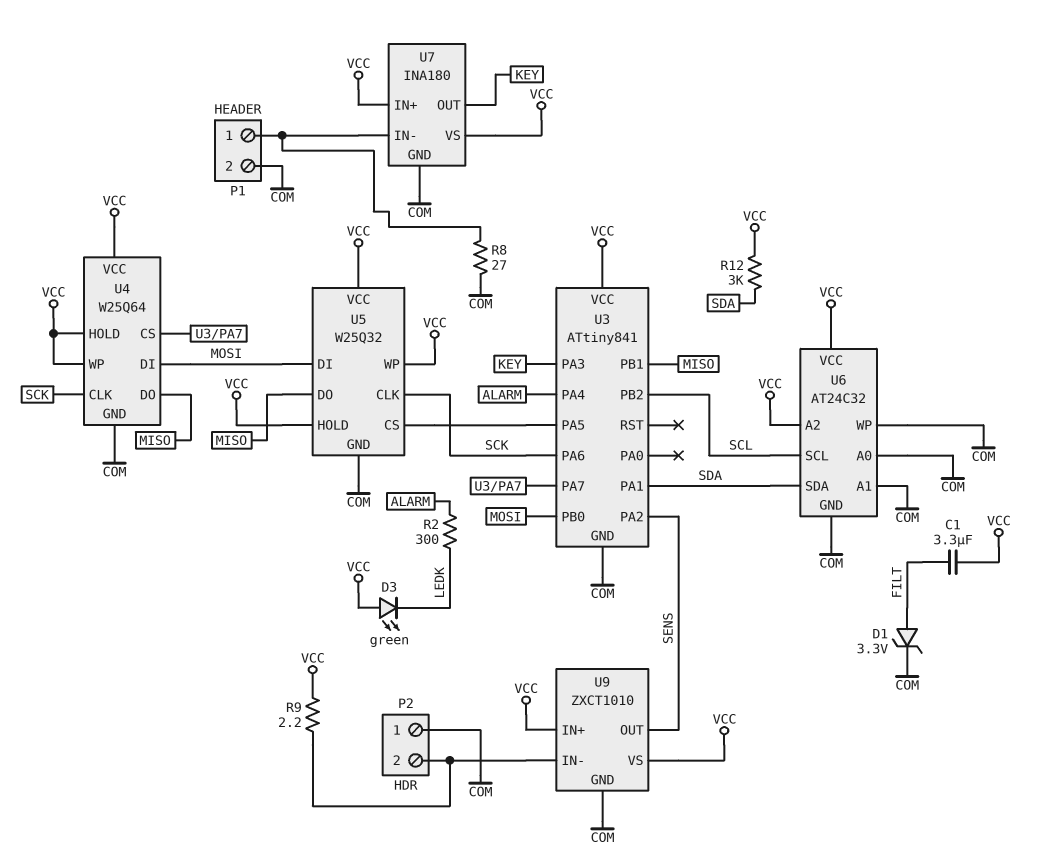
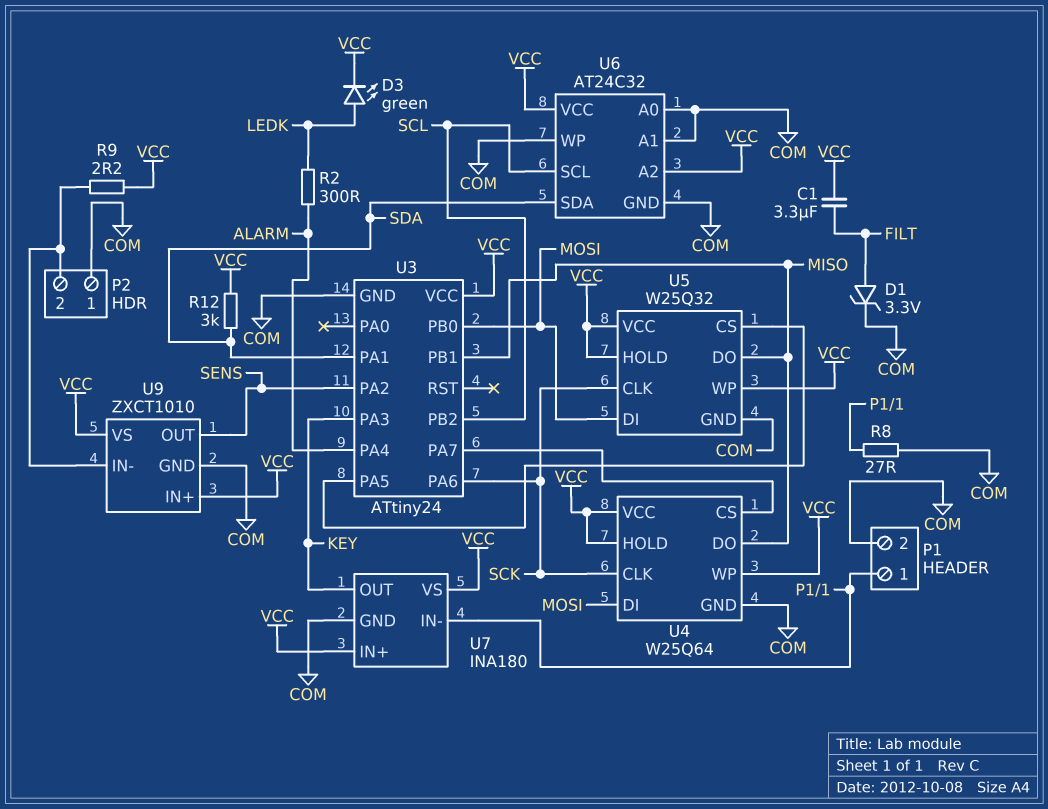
D3: LED green (A VCC, K LEDK) -> LED green (A LEDK, K VCC)
U3: ATtiny841 -> ATtiny24

